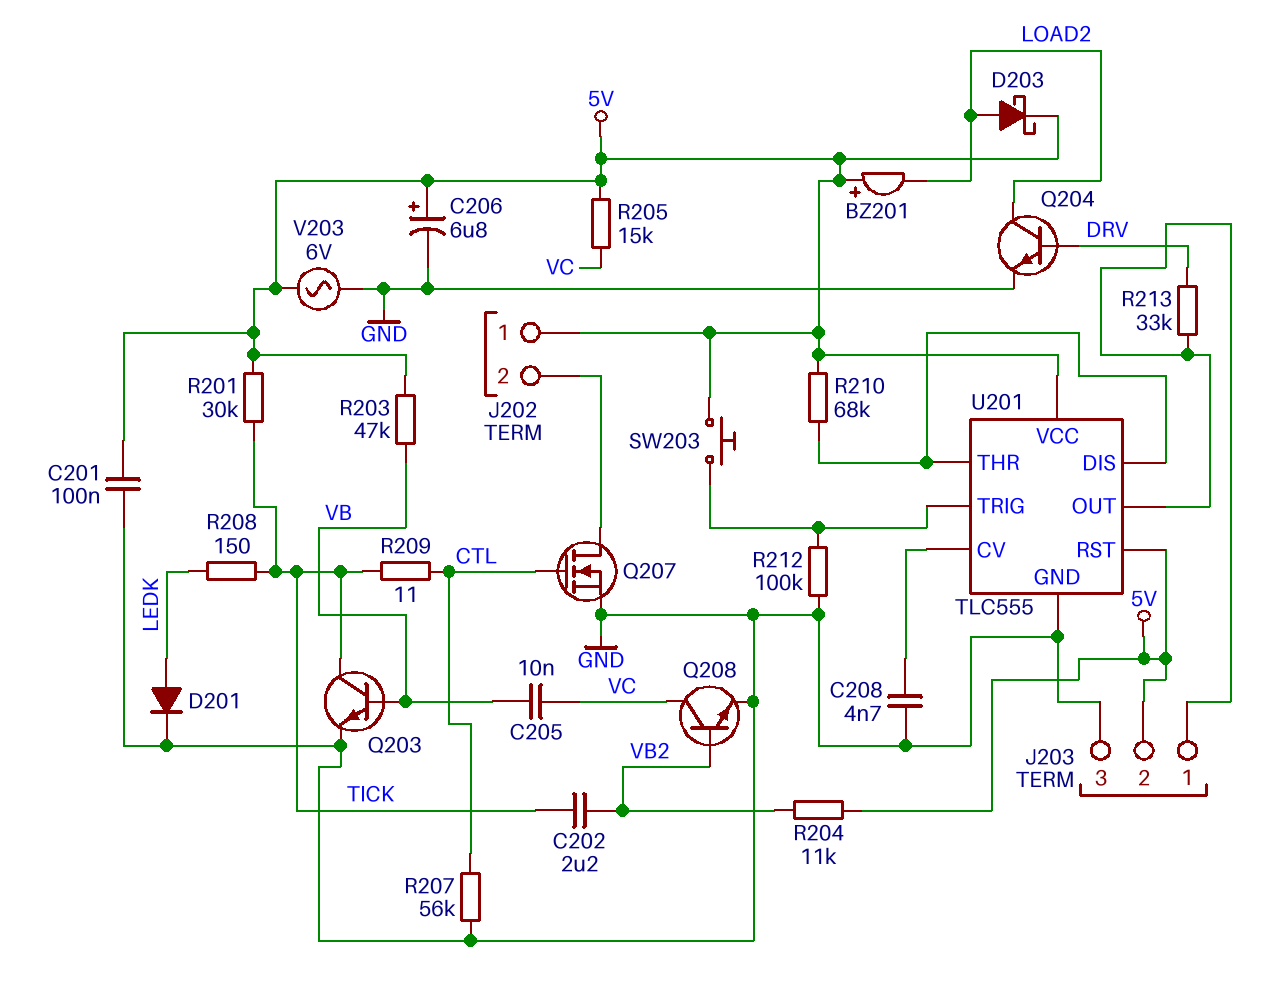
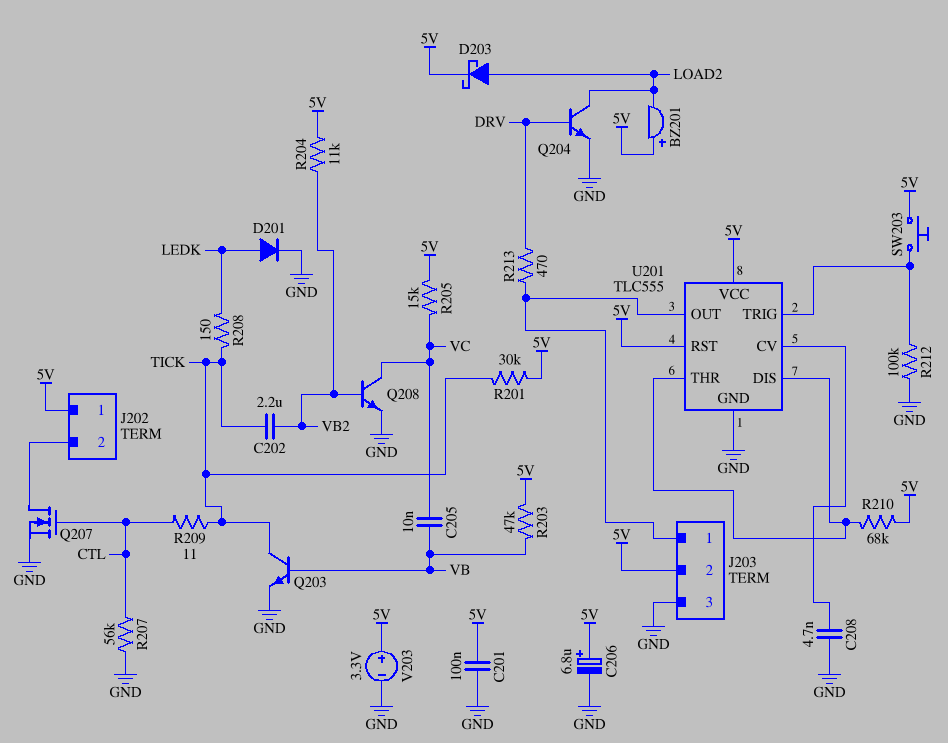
R213: 33k (DRV, J203/1) -> 470 (DRV, J203/1)
V203: AC 6V (5V, GND) -> 3.3V (plus 5V, minus GND)

